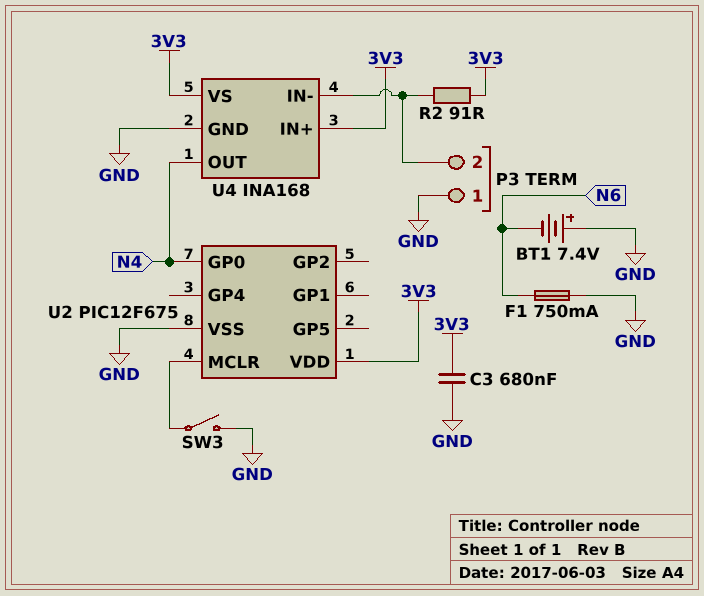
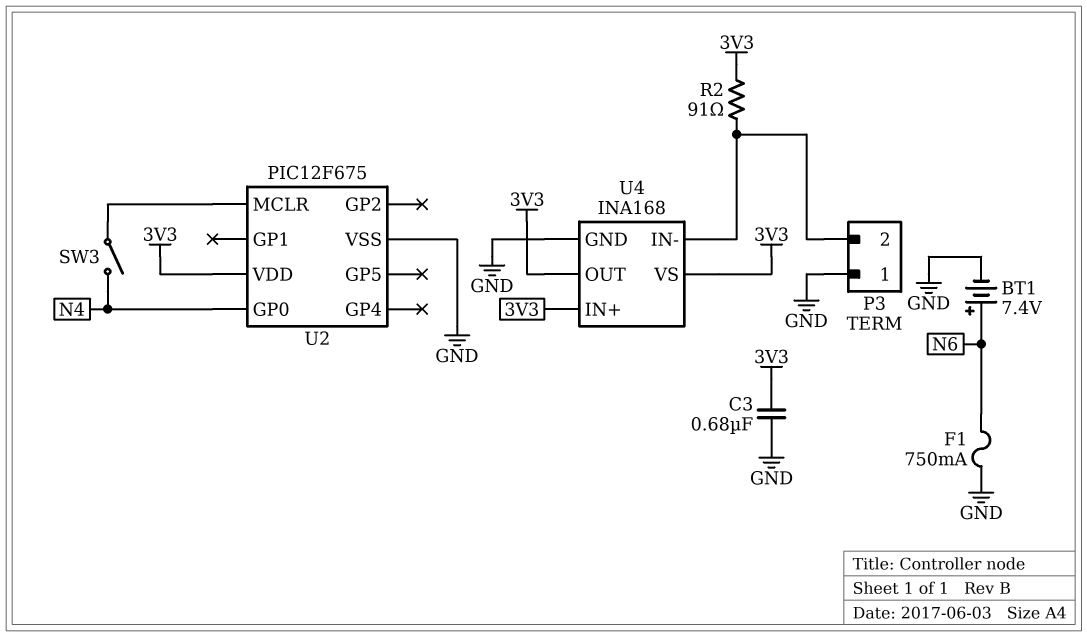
BT1: 7.4V (plus GND, minus N6) -> 7.4V (plus N6, minus GND)
SW3: switch (GND, U2/MCLR) -> switch (N4, U2/MCLR)
U4 pin OUT: N4 -> 3V3

